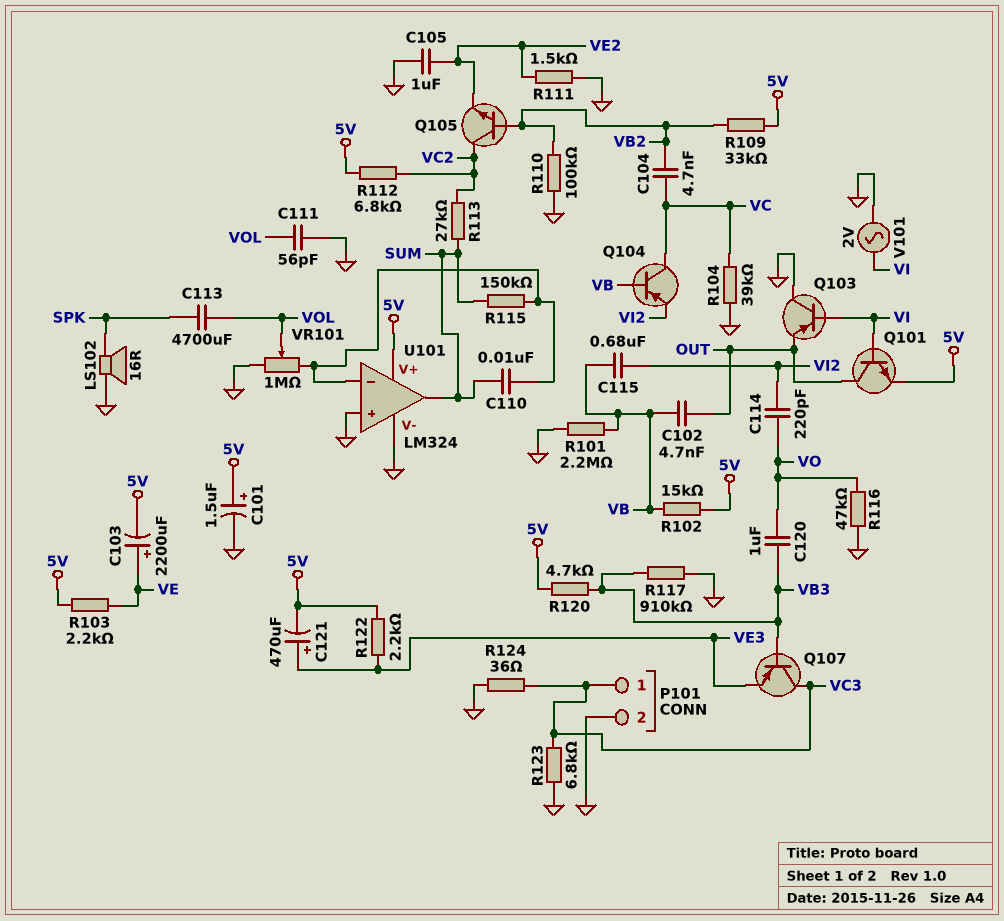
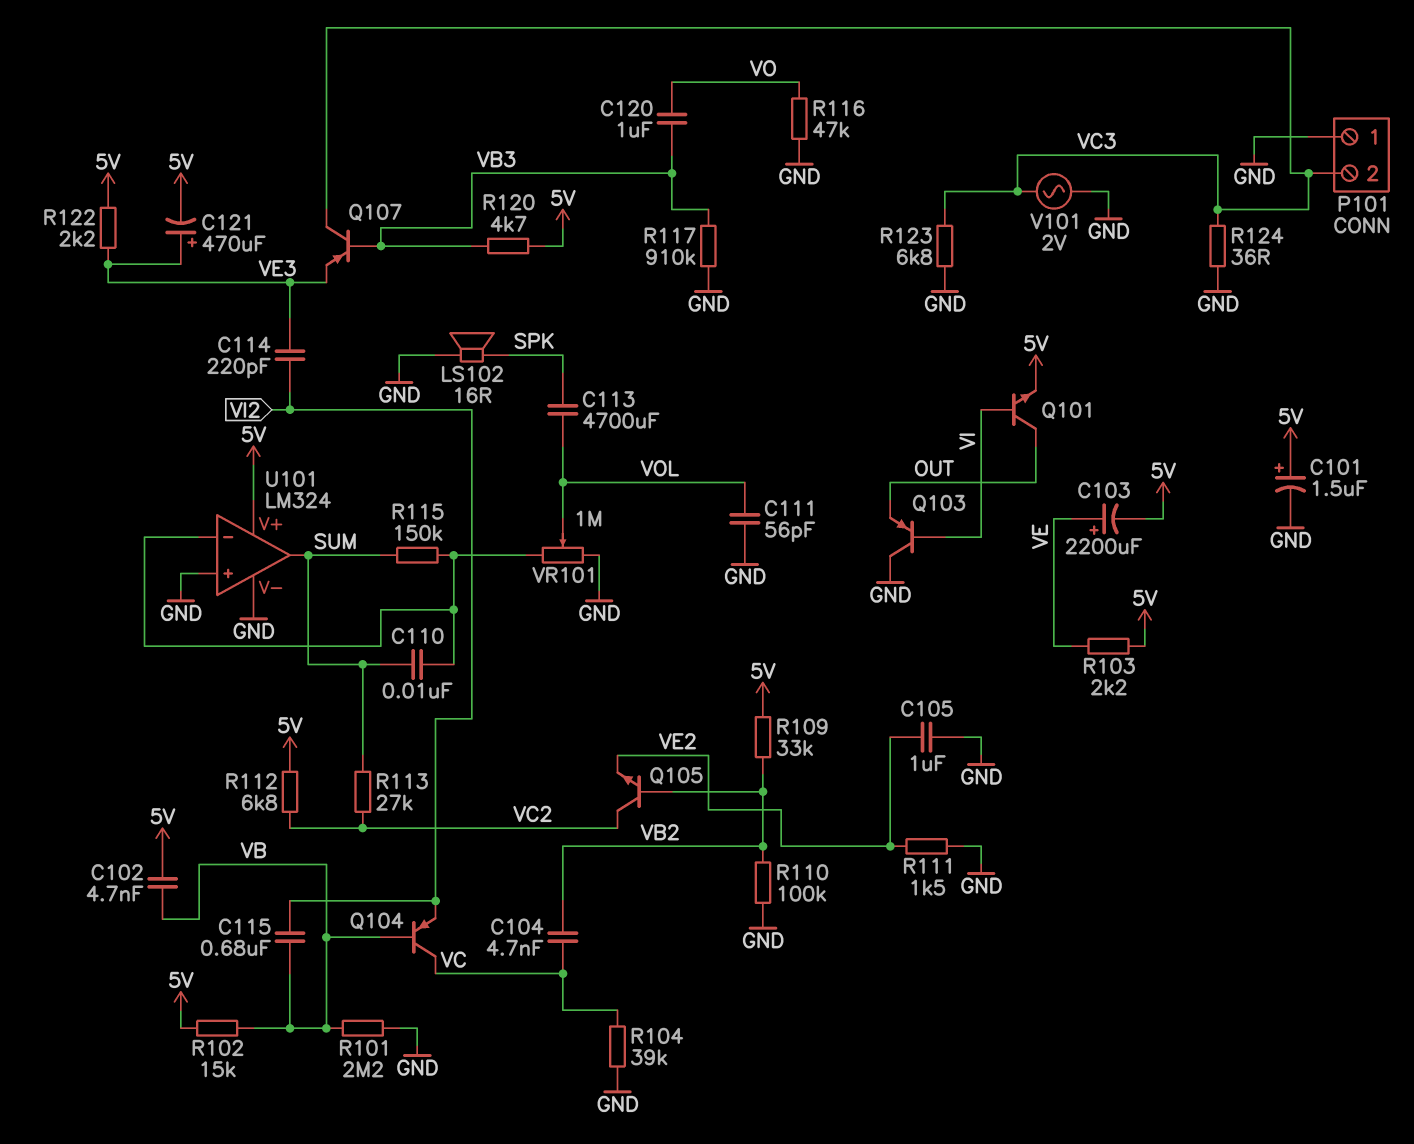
C102: 4.7nF (OUT, VB) -> 4.7nF (5V, VB)
C114: 220pF (VI2, VO) -> 220pF (VE3, VI2)
P101 pin 1: VC3 -> GND
P101 pin 2: GND -> VC3
V101: AC 2V (GND, VI) -> AC 2V (GND, VC3)

